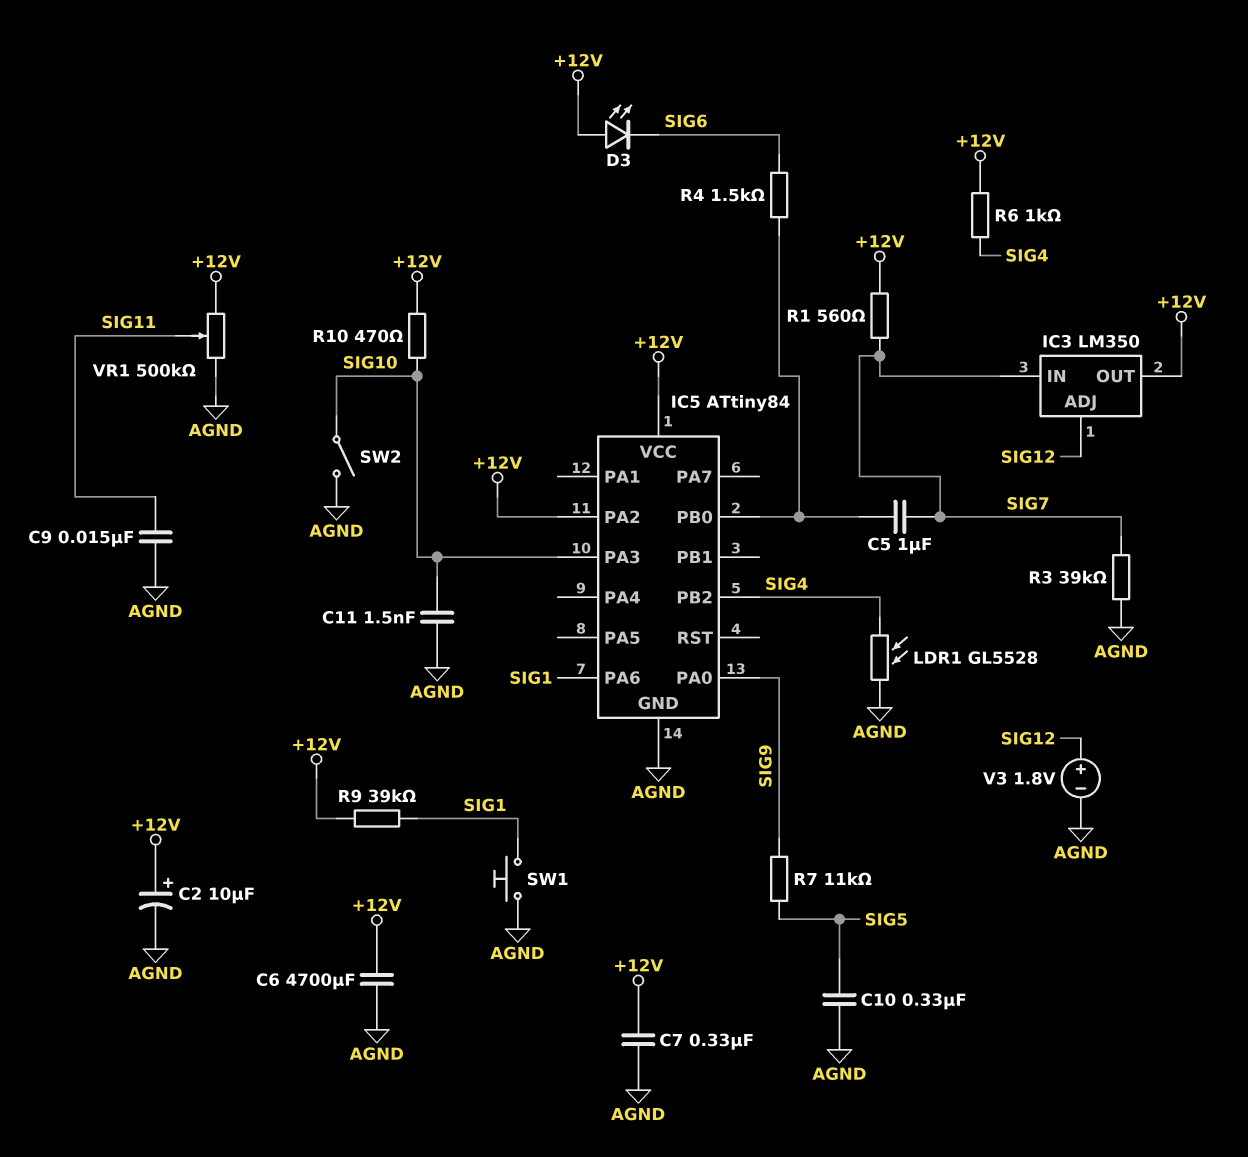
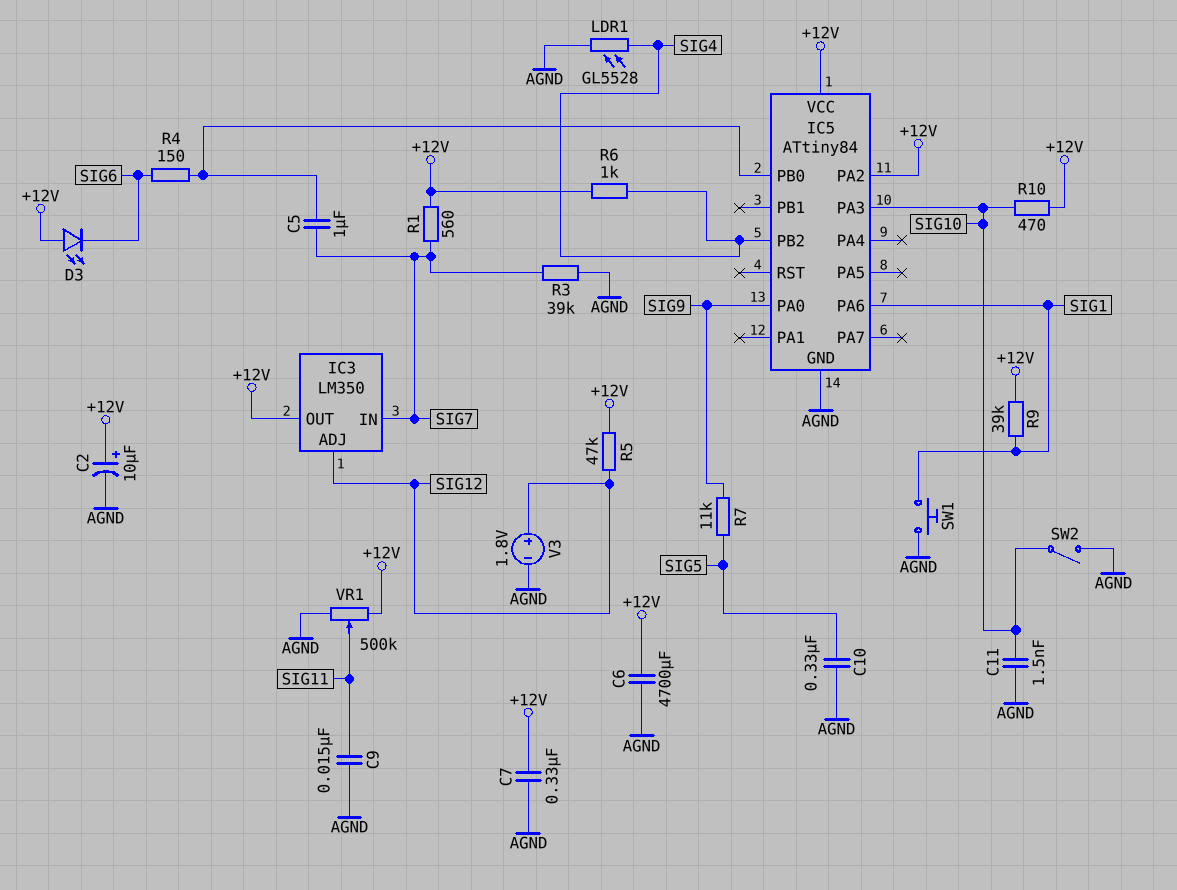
R4: 1.5k (IC5/PB0, SIG6) -> 150 (IC5/PB0, SIG6)
R5: none -> 47k (+12V, SIG12)

